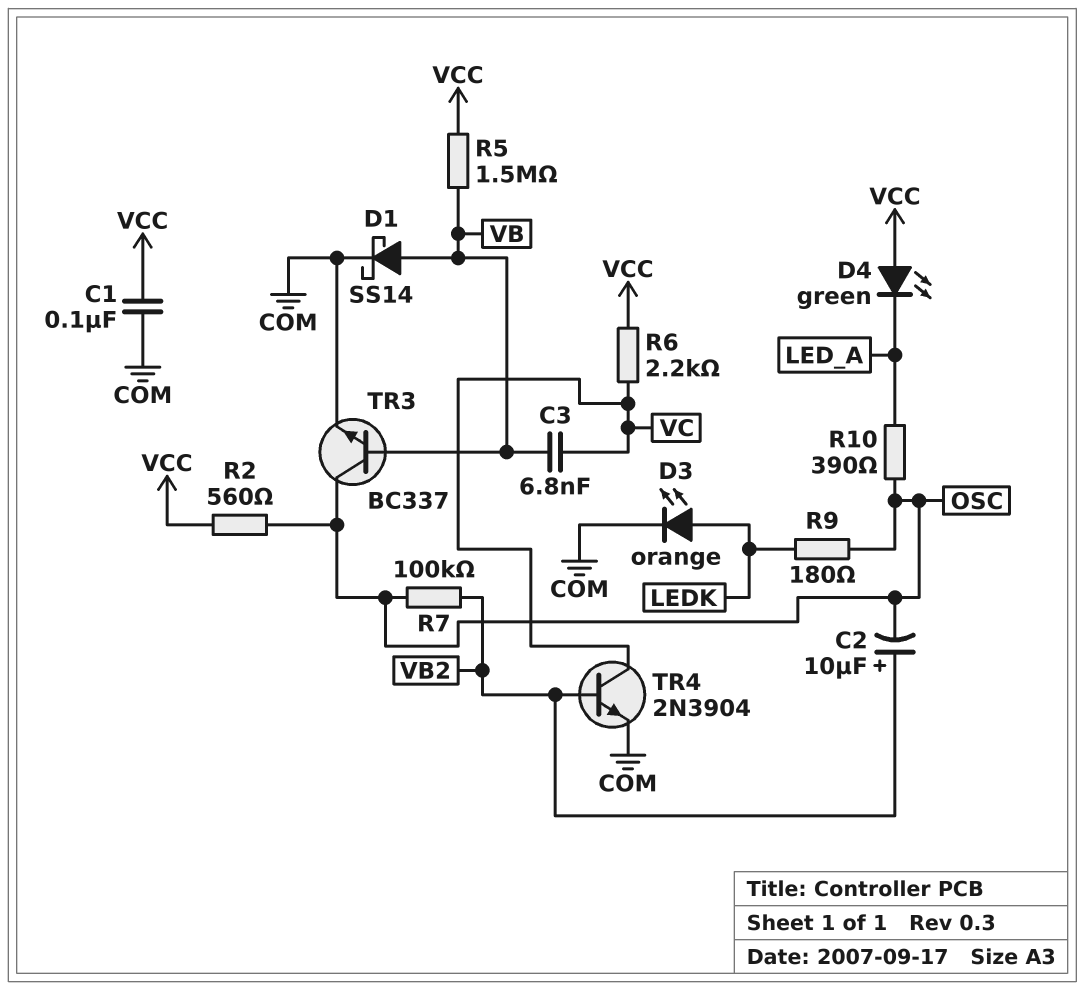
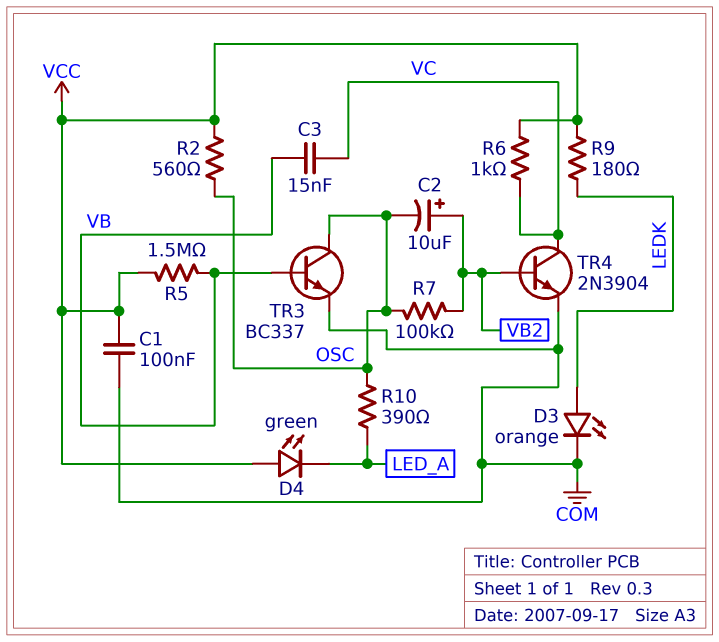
C3: 6.8nF (VB, VC) -> 15nF (VB, VC)
D1: schottky SS14 (A VB, K COM) -> none
R6: 2.2k (VC, VCC) -> 1k (VC, VCC)
R9: 180 (LEDK, OSC) -> 180 (LEDK, VCC)

